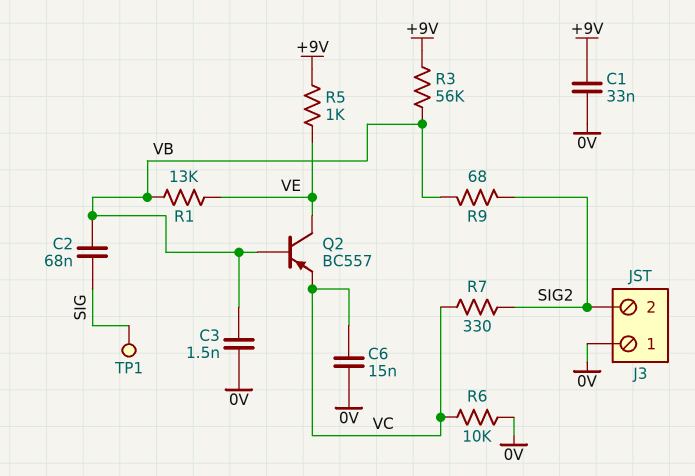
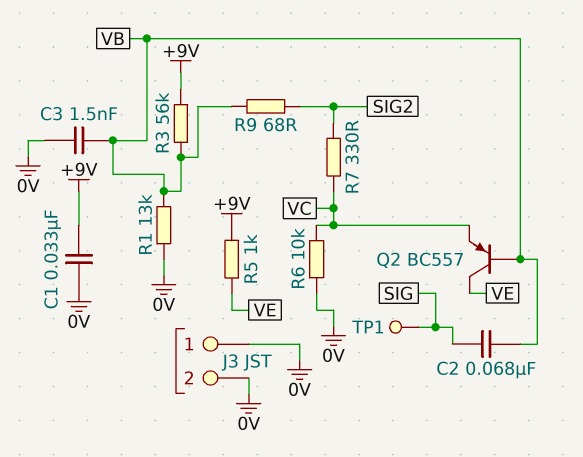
C6: 15nF (0V, VC) -> none
J3 pin 2: SIG2 -> 0V
R1: 13k (VB, VE) -> 13k (0V, VB)

